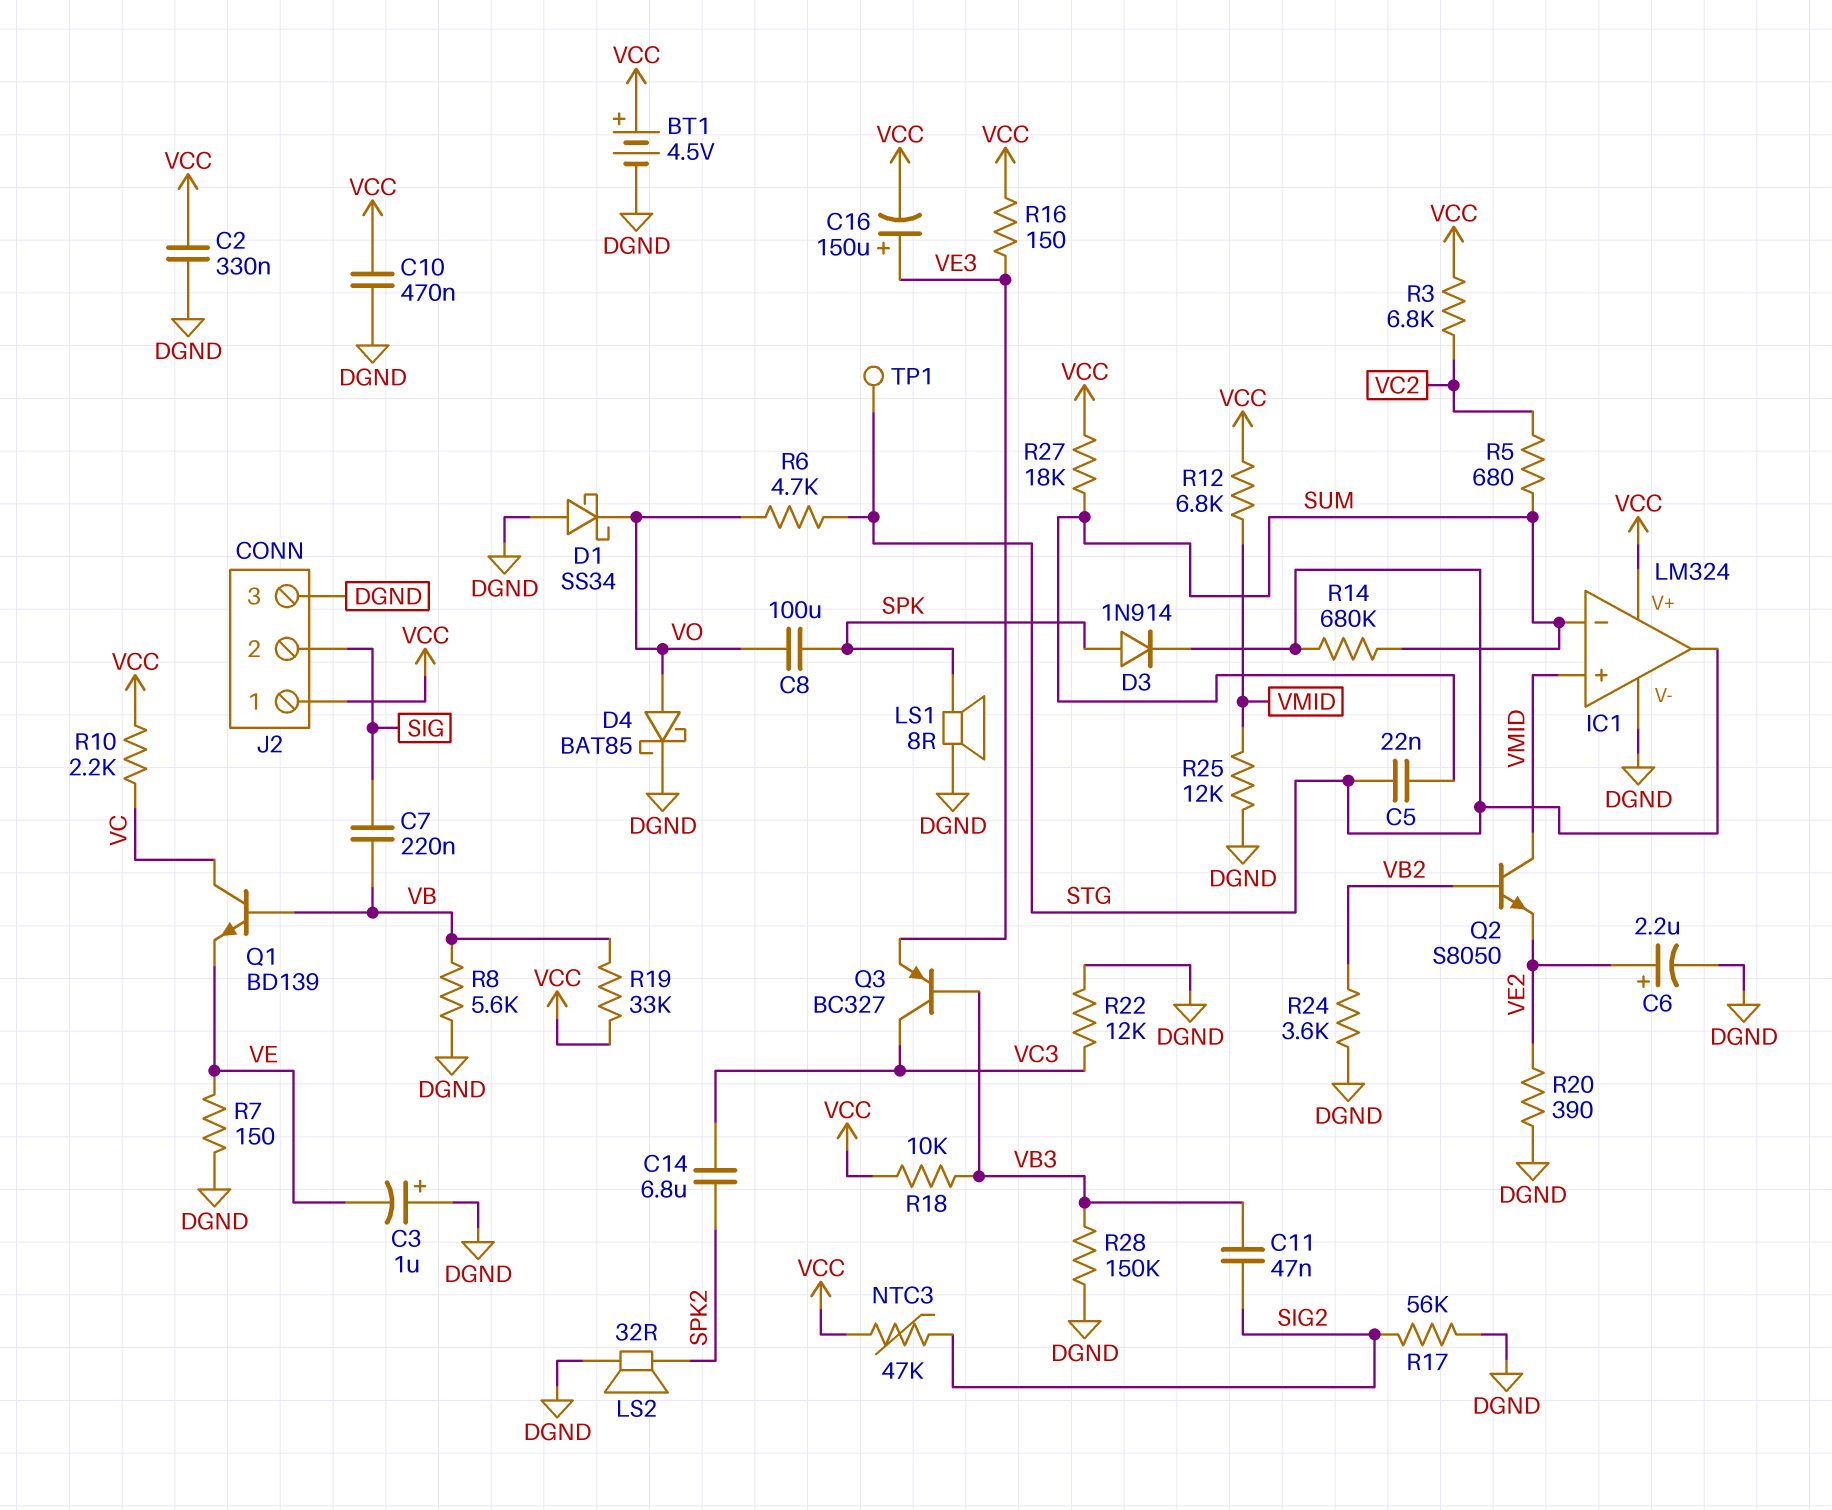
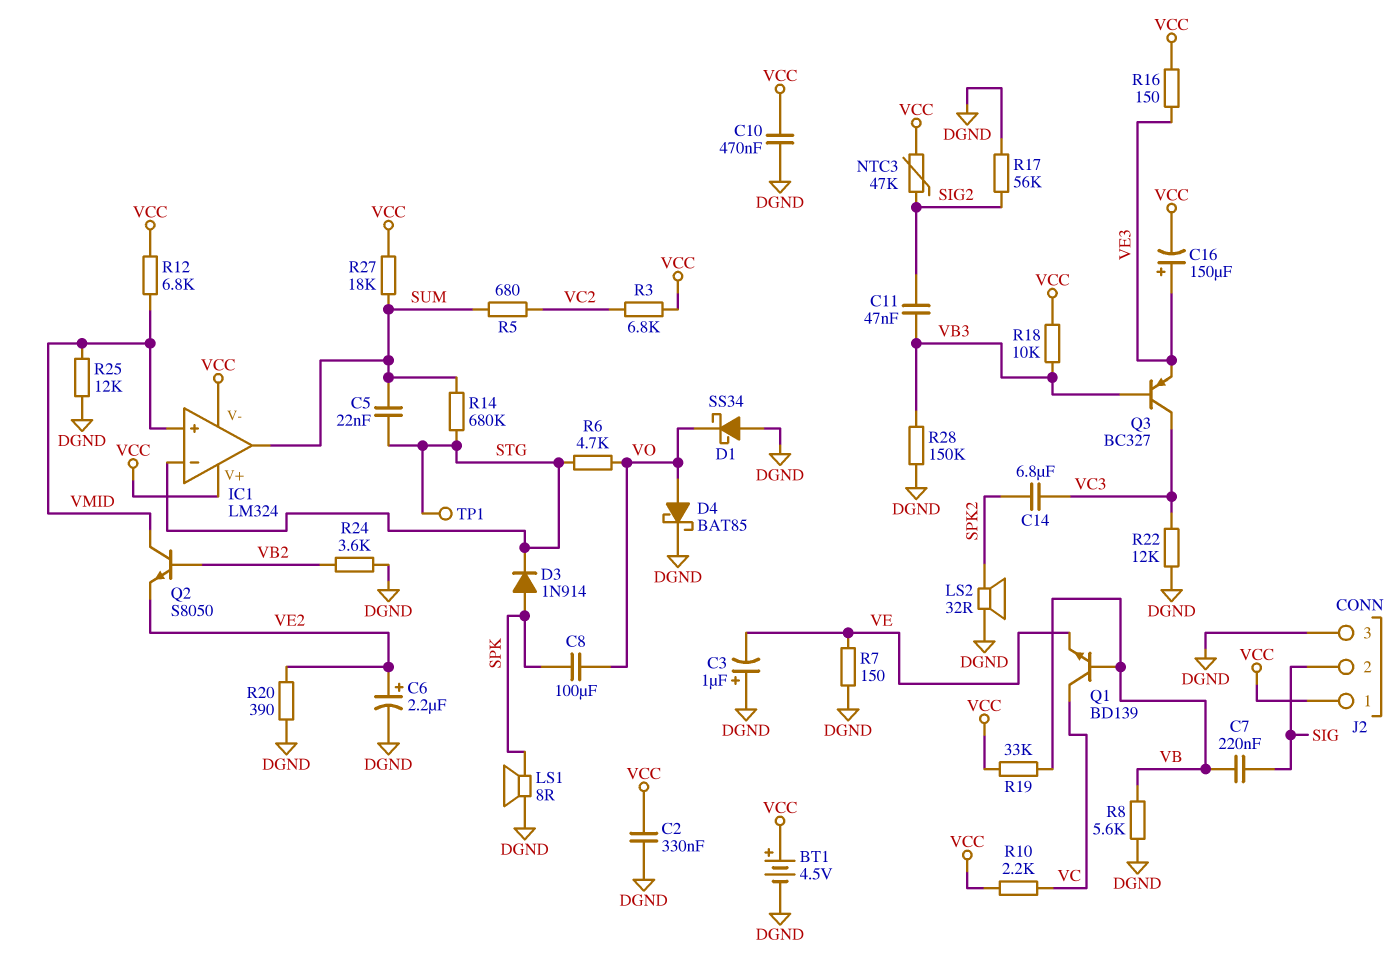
IC1 pin V-: DGND -> VCC
IC1 pin in-: SUM -> STG
IC1 pin out: STG -> SUM

